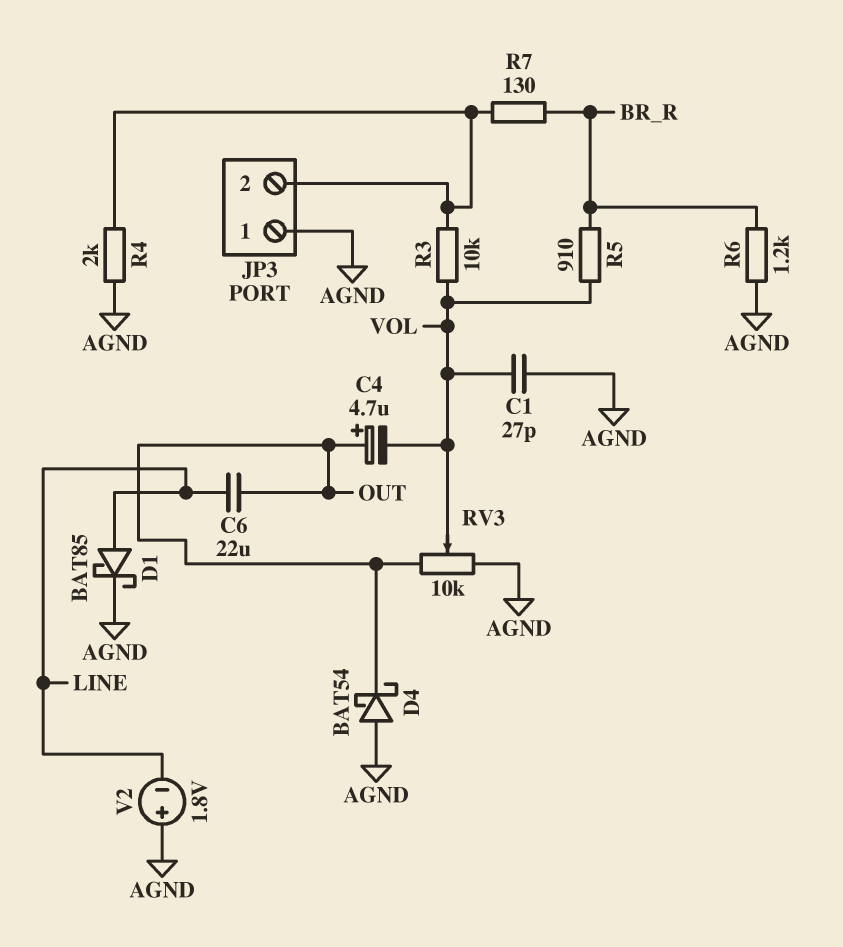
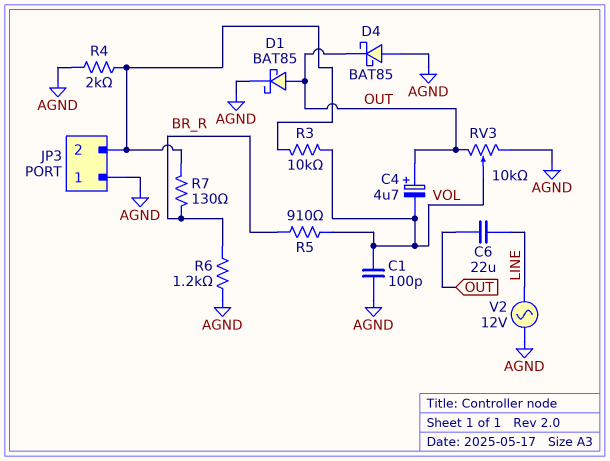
C1: 27pF (AGND, VOL) -> 100pF (AGND, VOL)
D1: schottky BAT85 (A LINE, K AGND) -> schottky BAT85 (A OUT, K AGND)
D4: schottky BAT54 (A AGND, K OUT) -> schottky BAT85 (A AGND, K OUT)
V2: 1.8V (plus AGND, minus LINE) -> AC 12V (AGND, LINE)

